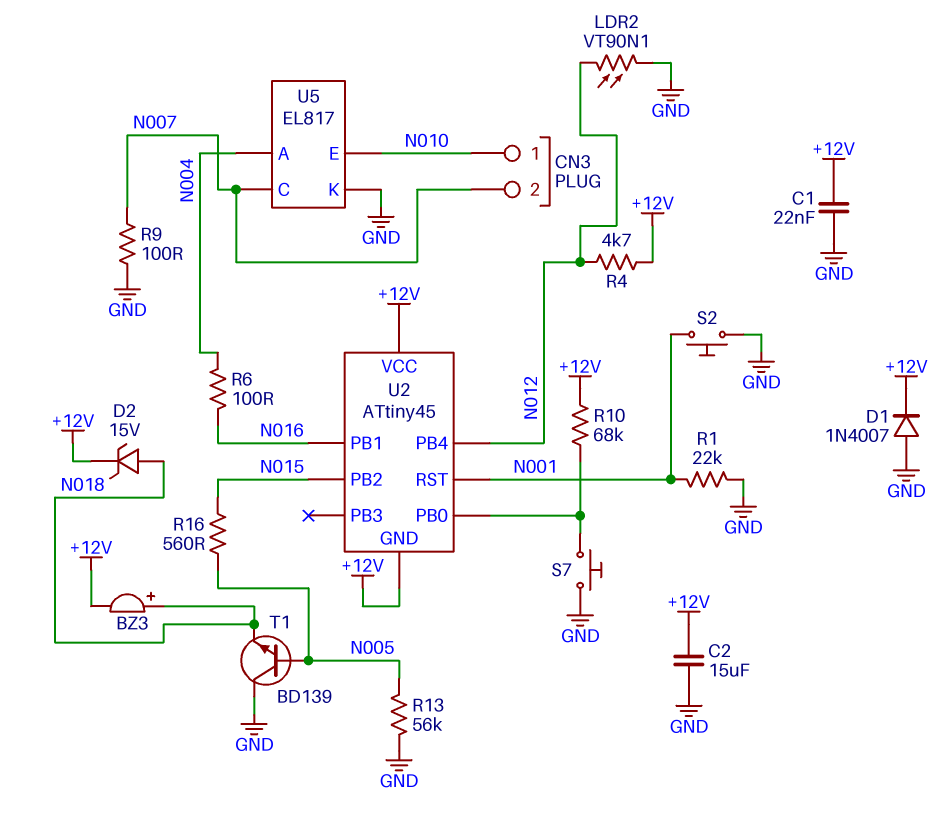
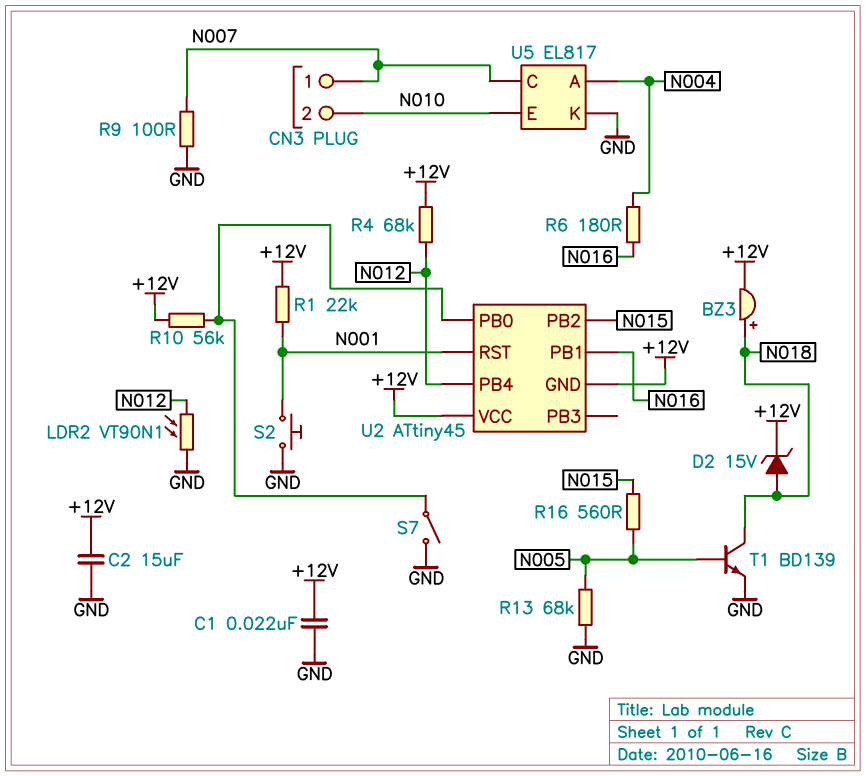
CN3 pin 1: N010 -> N007
CN3 pin 2: N007 -> N010
D1: diode 1N4007 (A GND, K +12V) -> none
R1: 22k (GND, N001) -> 22k (+12V, N001)
R4: 4.7k (+12V, N012) -> 68k (+12V, N012)
R6: 100 (N004, N016) -> 180 (N004, N016)
R10: 68k (+12V, U2/PB0) -> 56k (+12V, U2/PB0)
R13: 56k (GND, N005) -> 68k (GND, N005)
S7: button (GND, U2/PB0) -> switch (GND, U2/PB0)
T1: NPN BD139 (B N005, C GND, E N018) -> NPN BD139 (B N005, C N018, E GND)

